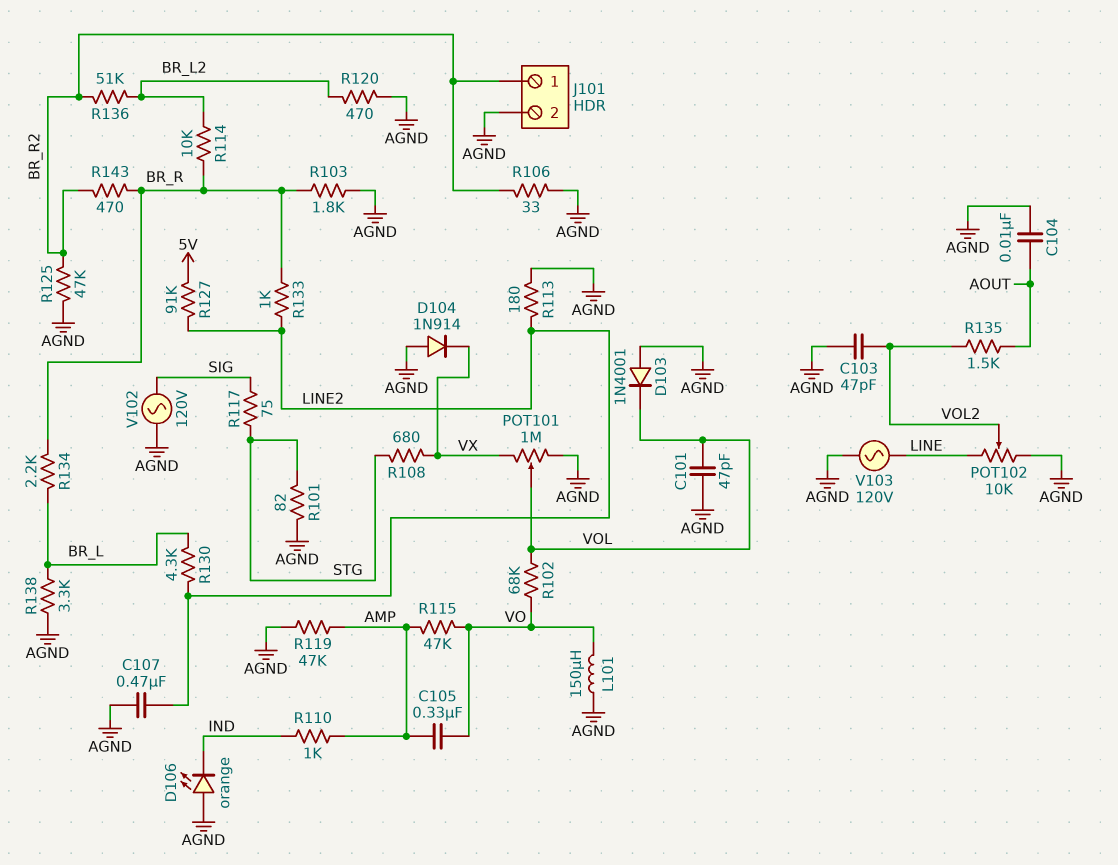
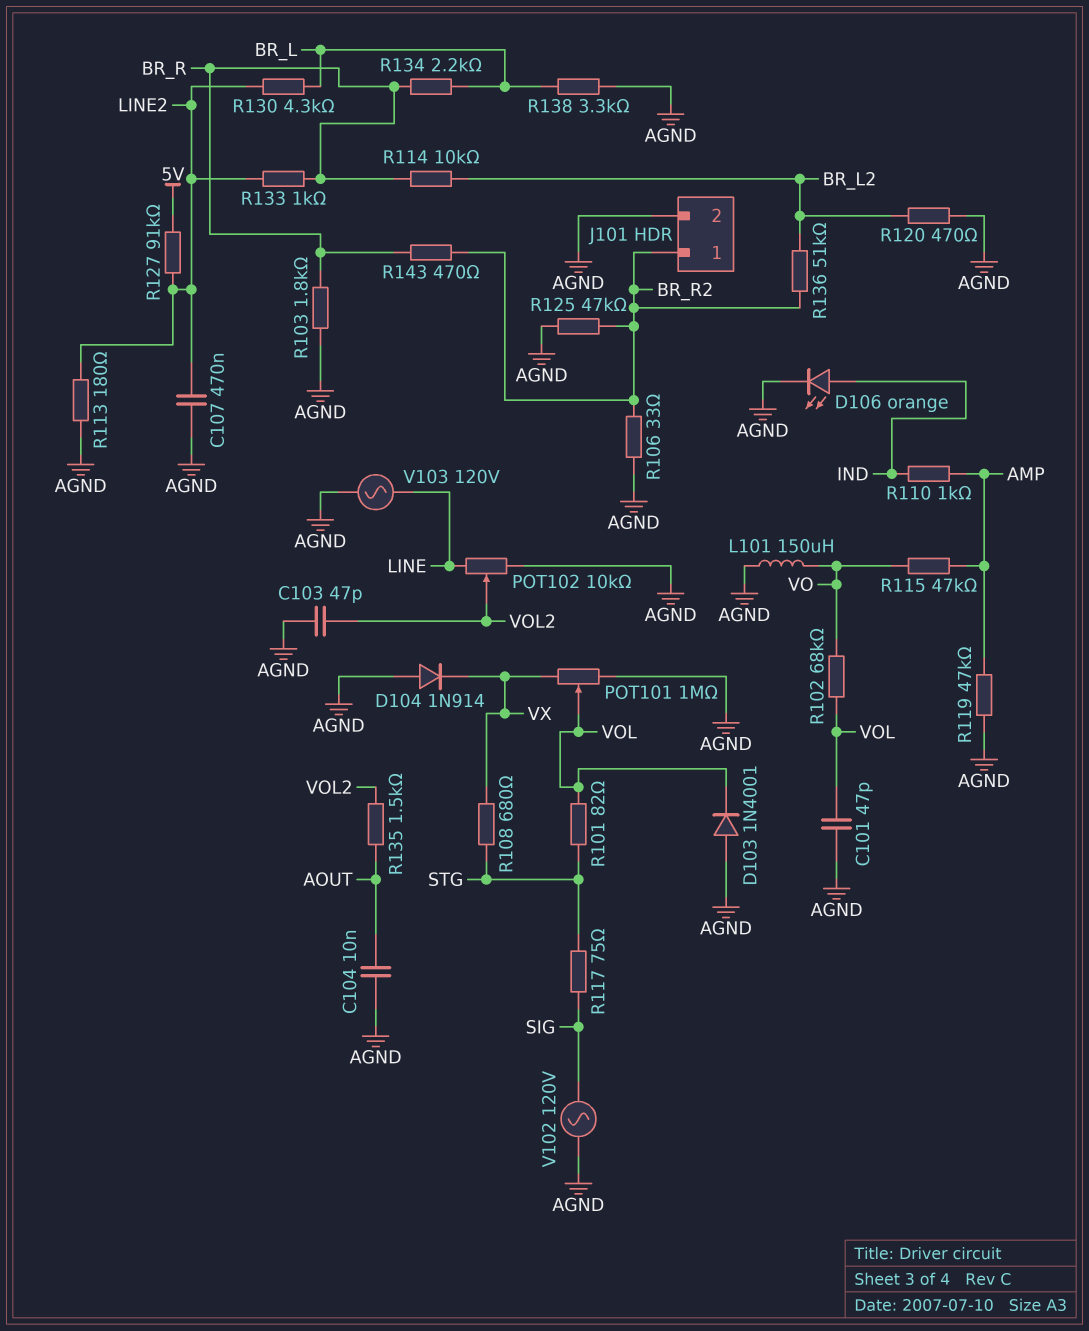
C105: 330nF (AMP, VO) -> none
D106: LED orange (A AGND, K IND) -> LED orange (A IND, K AGND)
R101: 82 (AGND, STG) -> 82 (STG, VOL)

